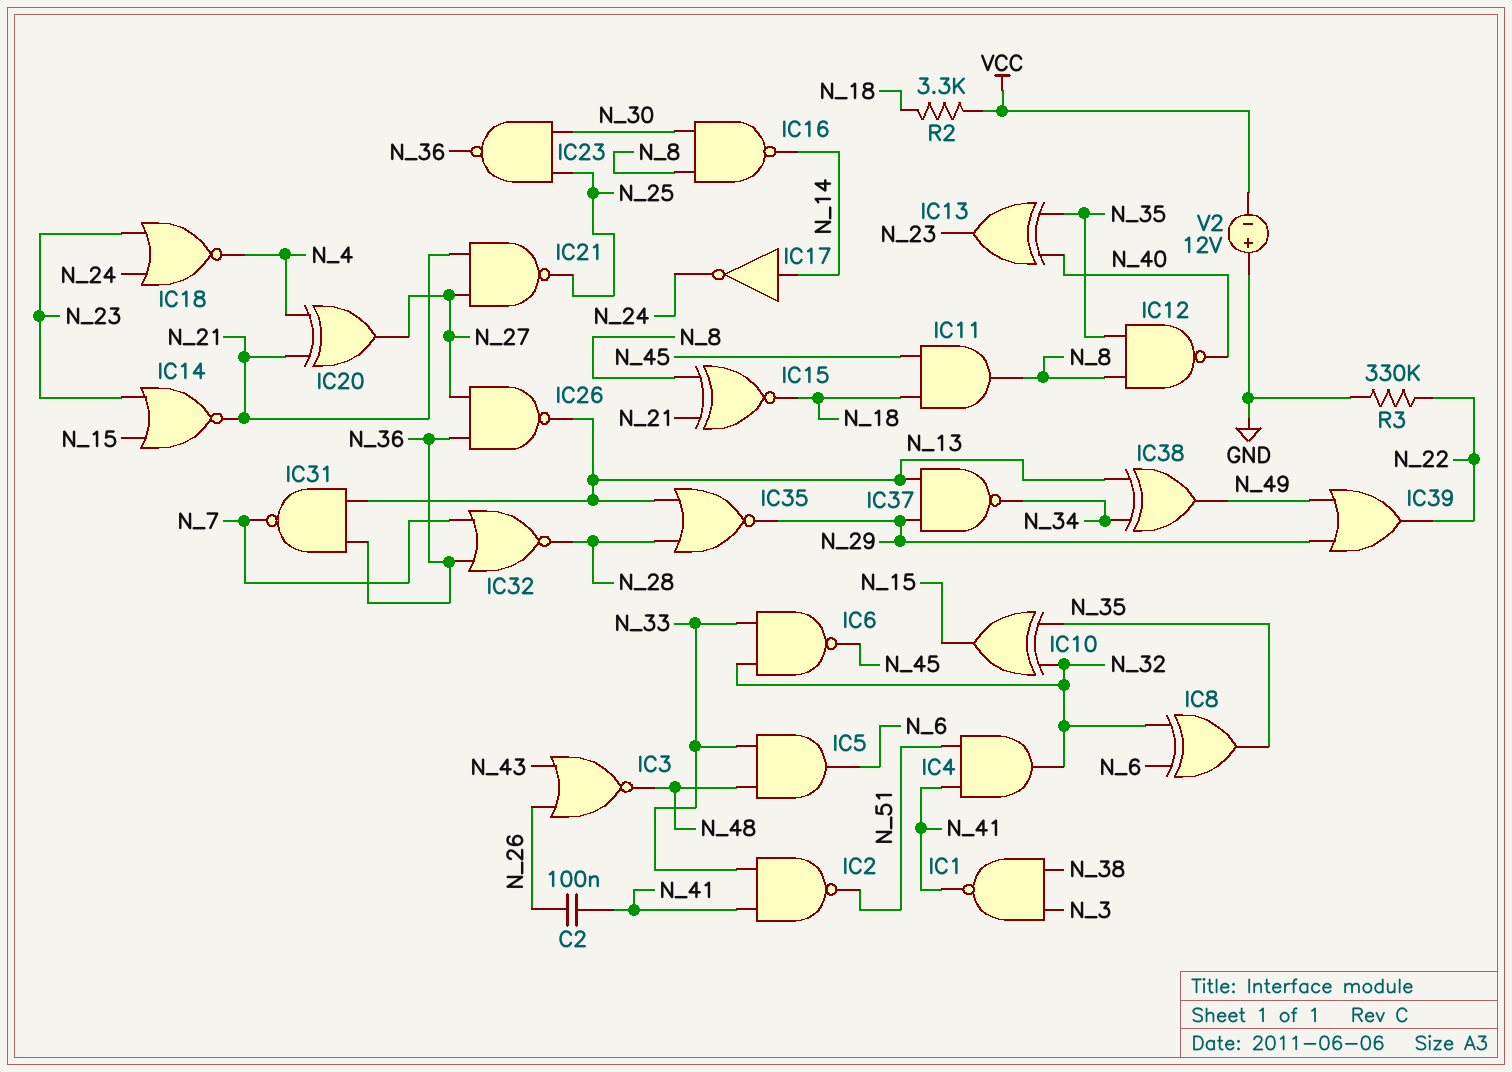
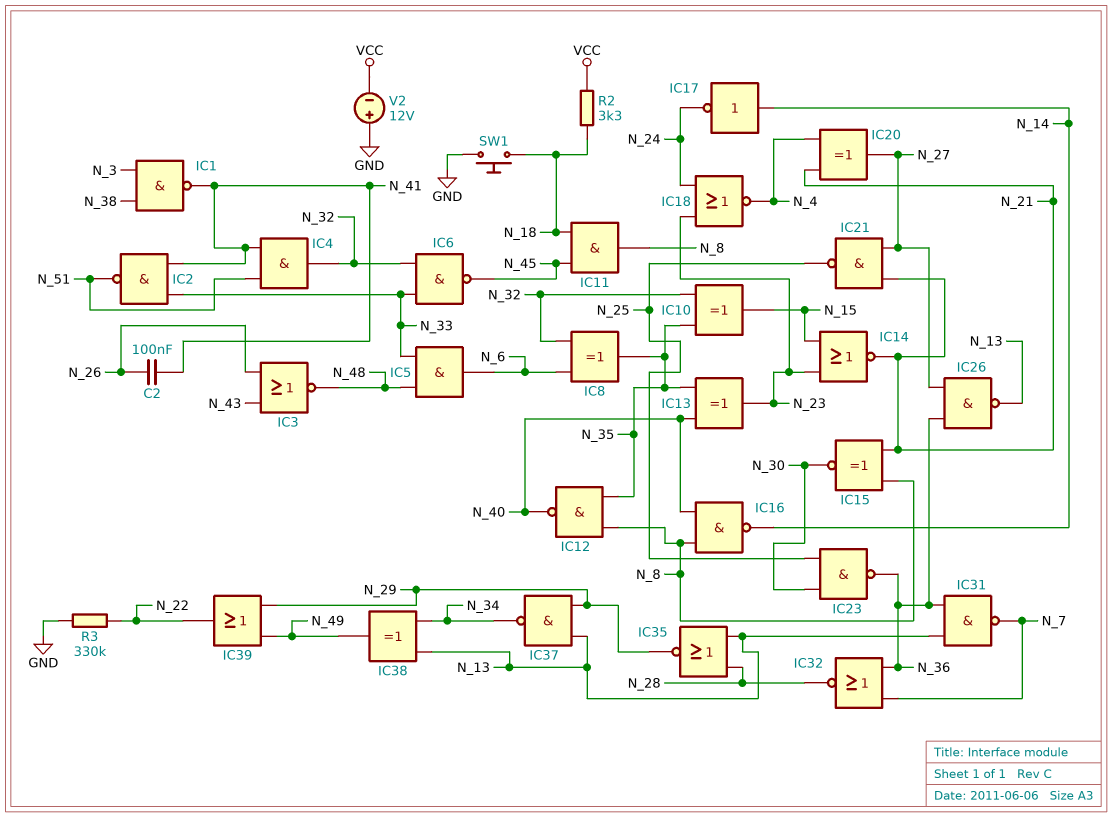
IC15: XNOR (in N_8, in N_21, out N_18) -> XNOR (in N_8, in N_21, out N_30)
IC16: NAND (in N_8, in N_30, out N_14) -> NAND (in N_8, in N_40, out N_14)
SW1: none -> button (GND, N_18)

